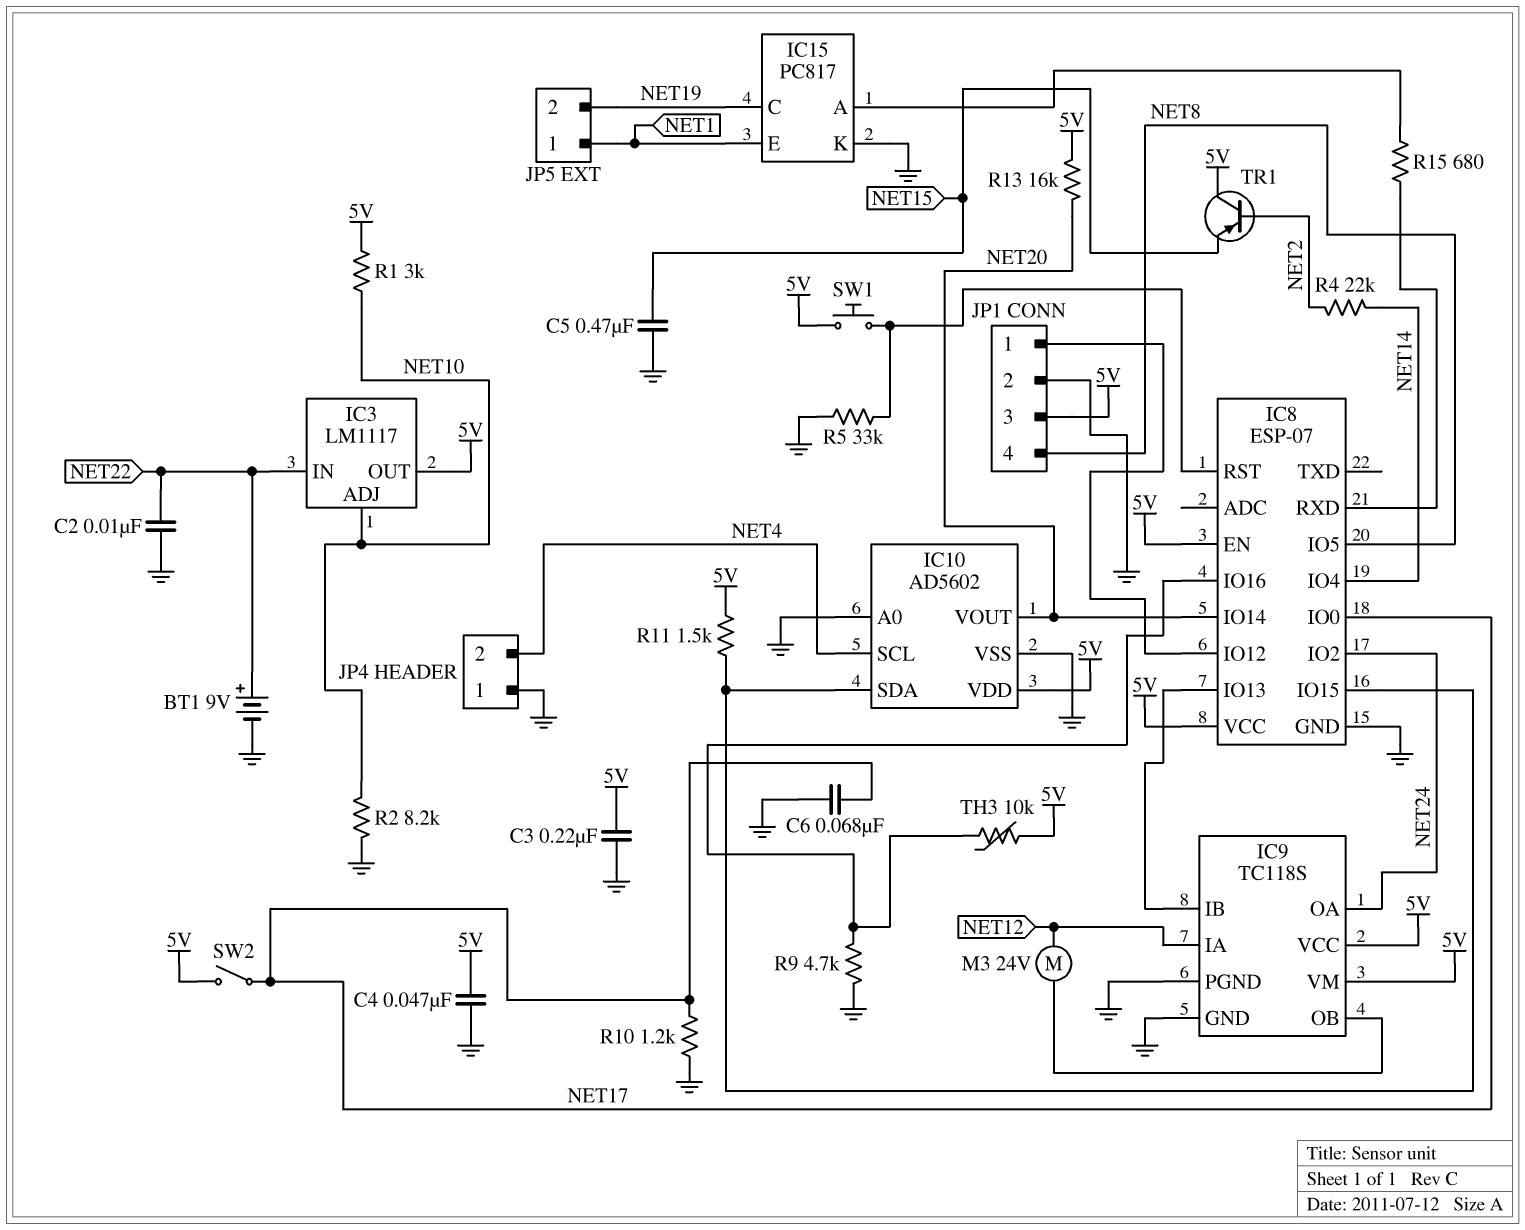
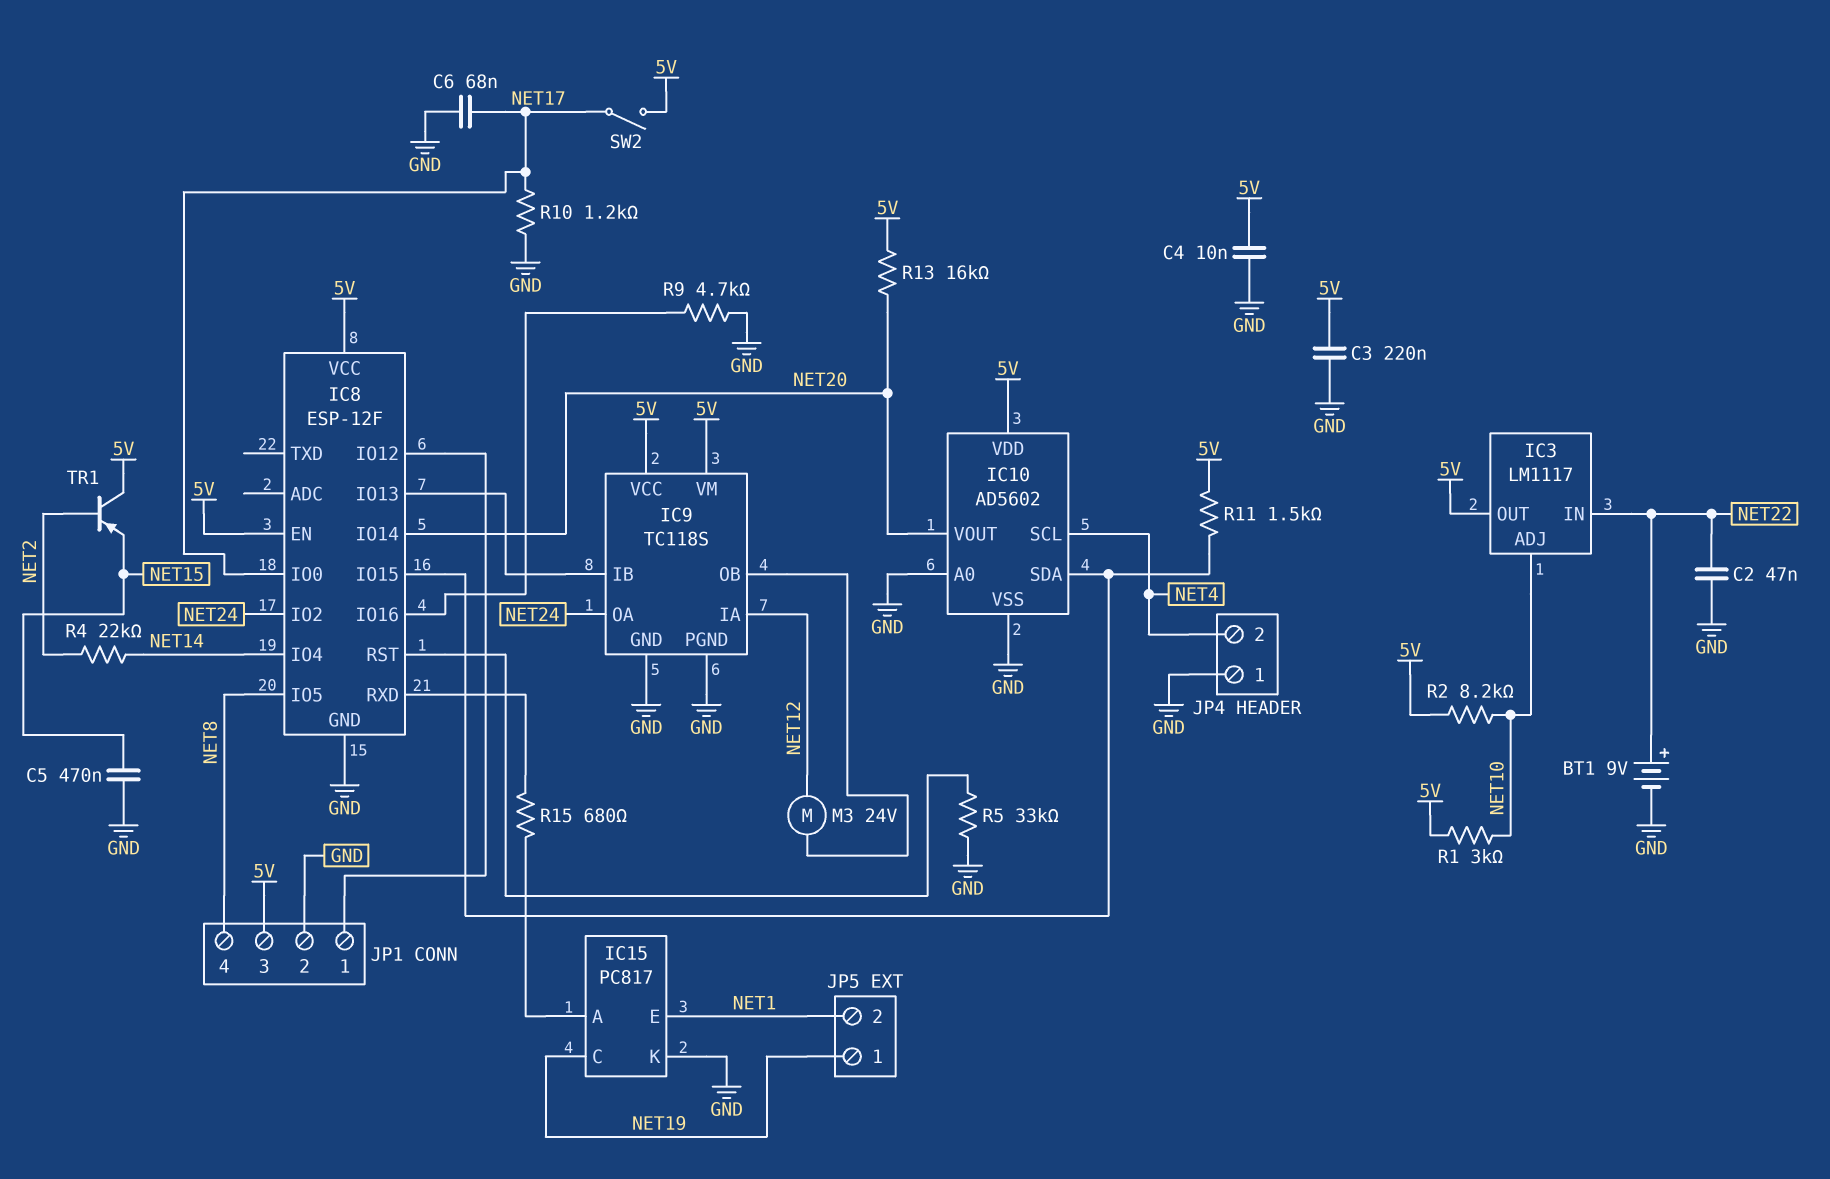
C2: 10nF (GND, NET22) -> 47nF (GND, NET22)
C4: 47nF (5V, GND) -> 10nF (5V, GND)
IC8: ESP-07 -> ESP-12F
JP5 pin 1: NET1 -> NET19
JP5 pin 2: NET19 -> NET1
R2: 8.2k (GND, NET10) -> 8.2k (5V, NET10)
SW1: button (5V, IC8/RST) -> none
TH3: 10k (5V, IC8/IO16) -> none

